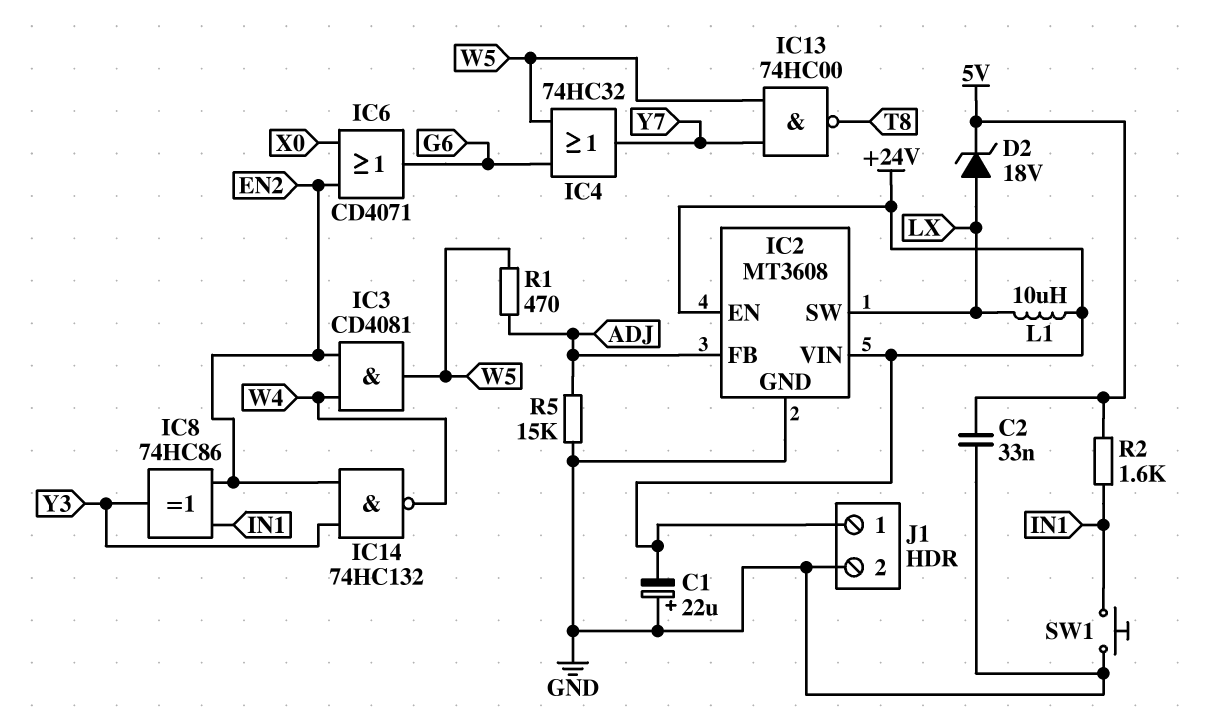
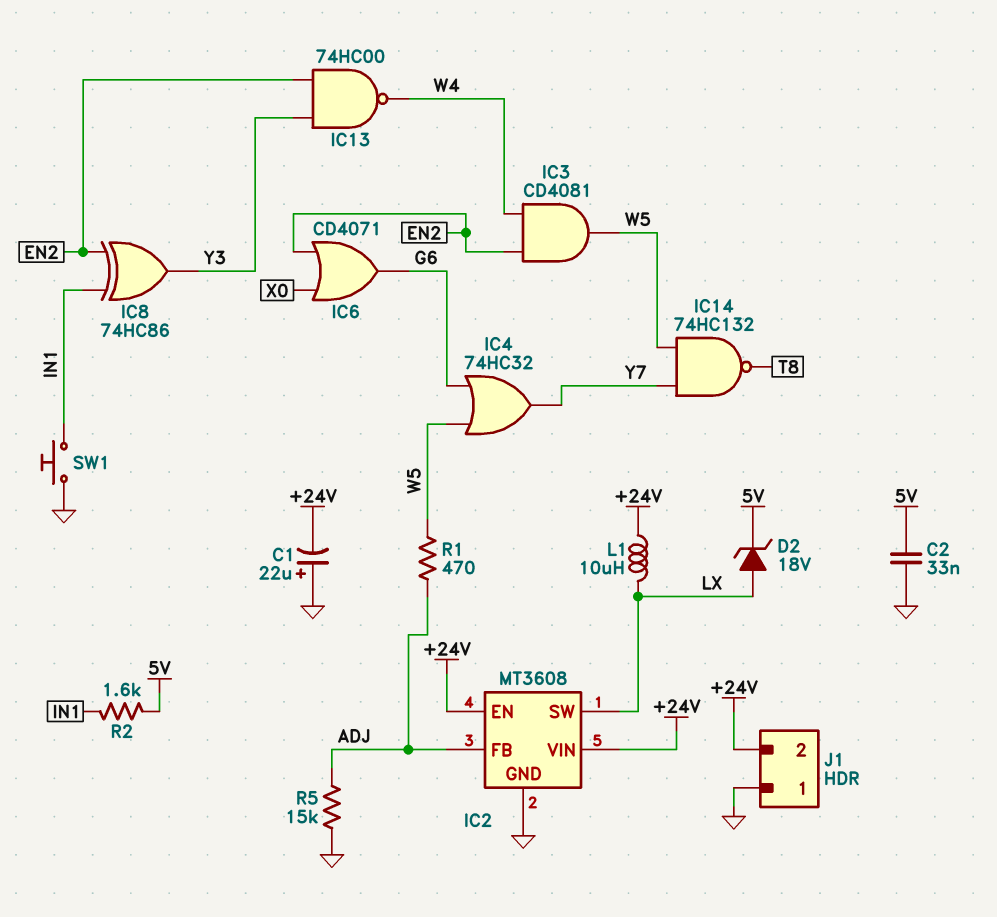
IC13: NAND 74HC00 (in W5, in Y7, out T8) -> NAND 74HC00 (in EN2, in Y3, out W4)
IC14: NAND 74HC132 (in EN2, in Y3, out W4) -> NAND 74HC132 (in W5, in Y7, out T8)
J1 pin 1: +24V -> GND
J1 pin 2: GND -> +24V

